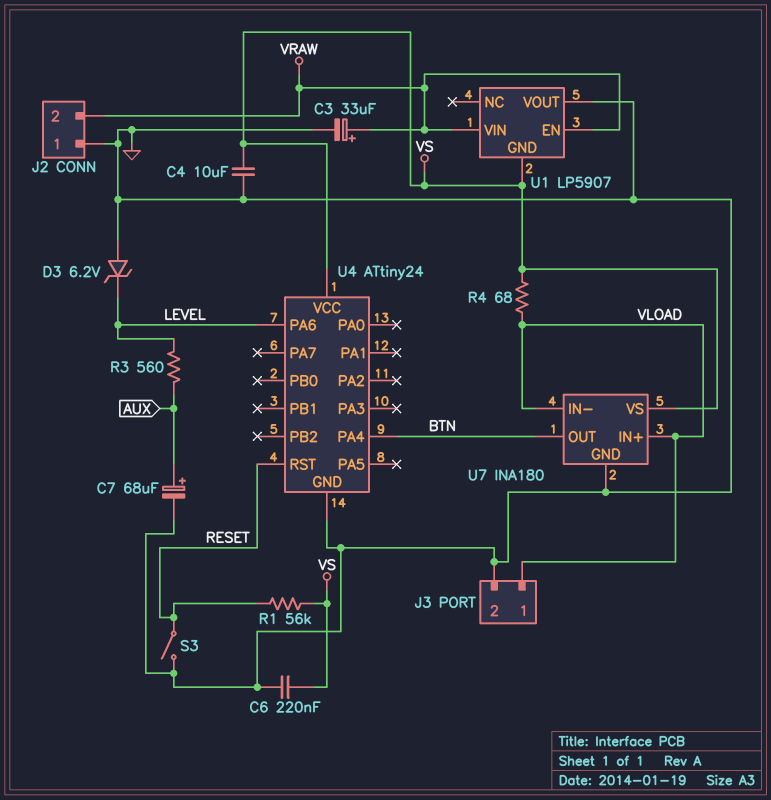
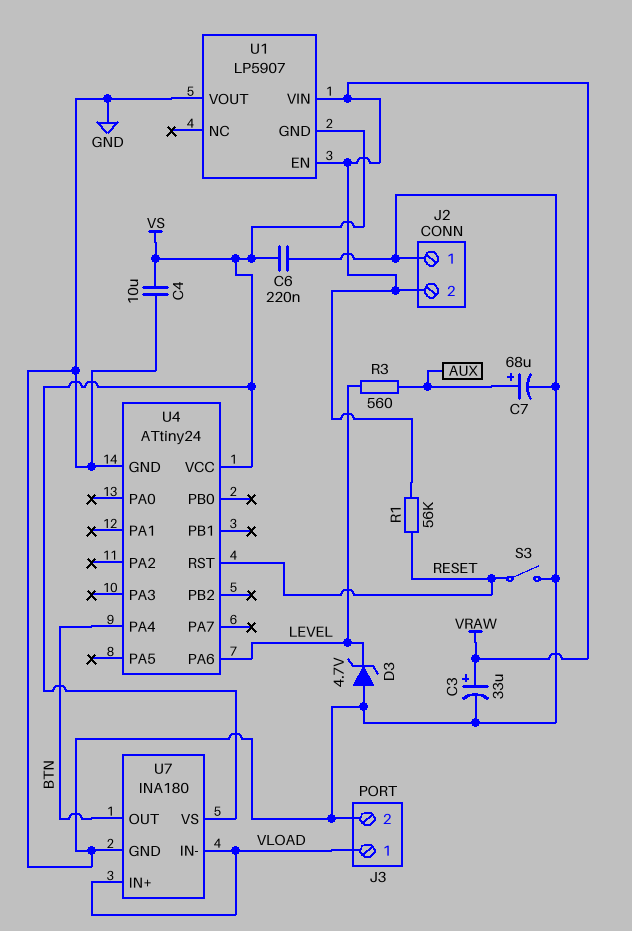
D3: zener 6.2V (A GND, K LEVEL) -> zener 4.7V (A GND, K LEVEL)
R1: 56k (RESET, VS) -> 56k (RESET, VRAW)
R4: 68 (VLOAD, VS) -> none

